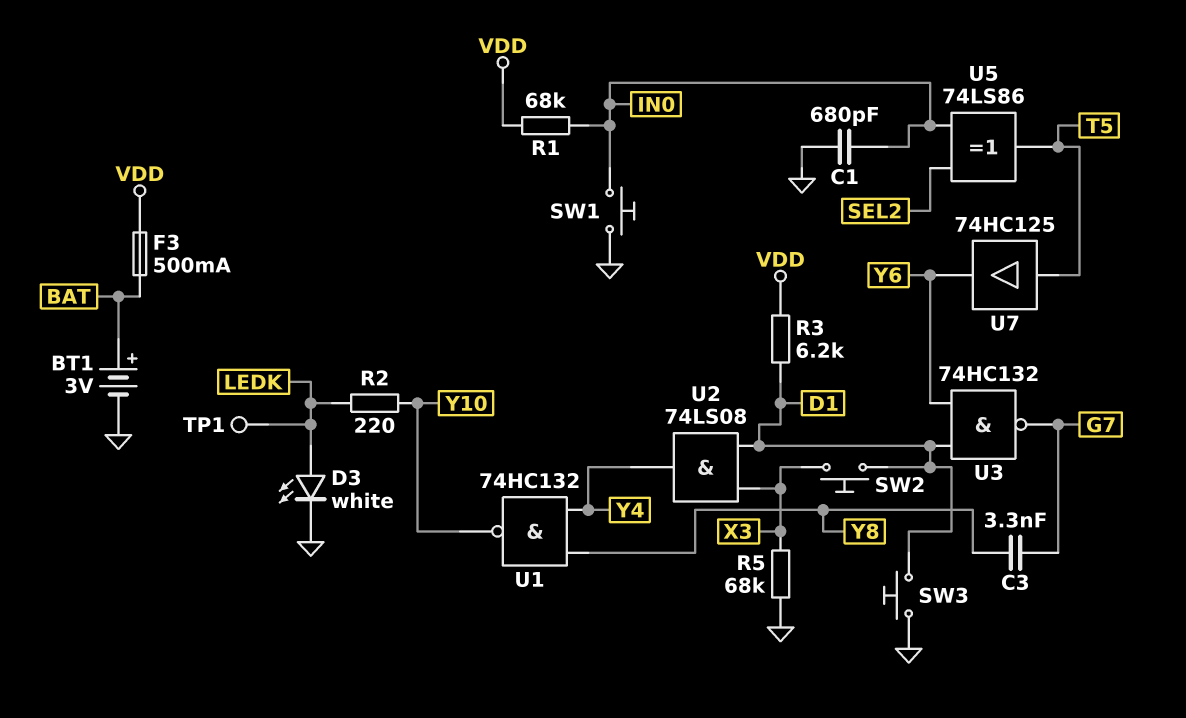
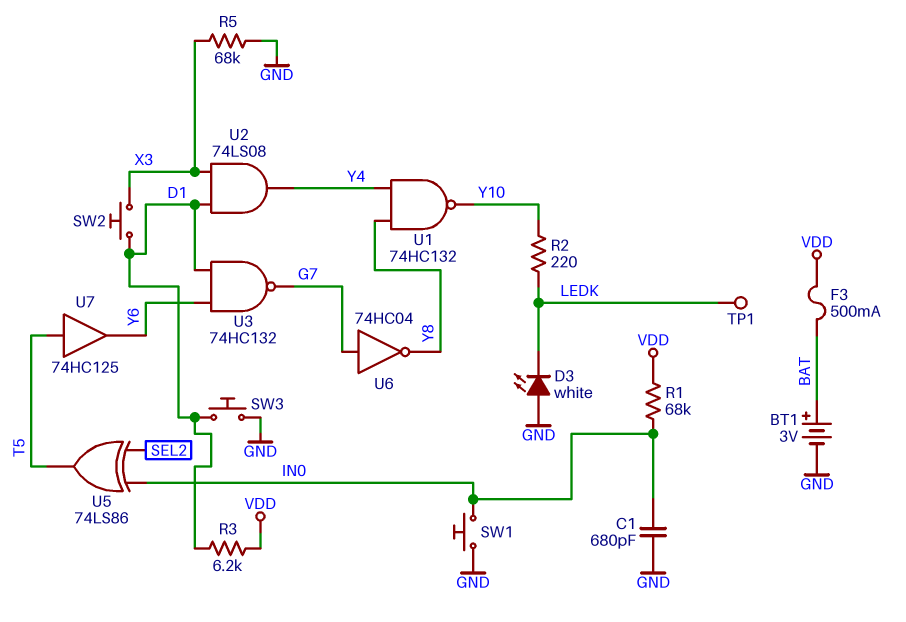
C3: 3.3nF (G7, Y8) -> none
D3: LED white (A LEDK, K GND) -> LED white (A GND, K LEDK)
U6: none -> NOT 74HC04 (in G7, out Y8)

